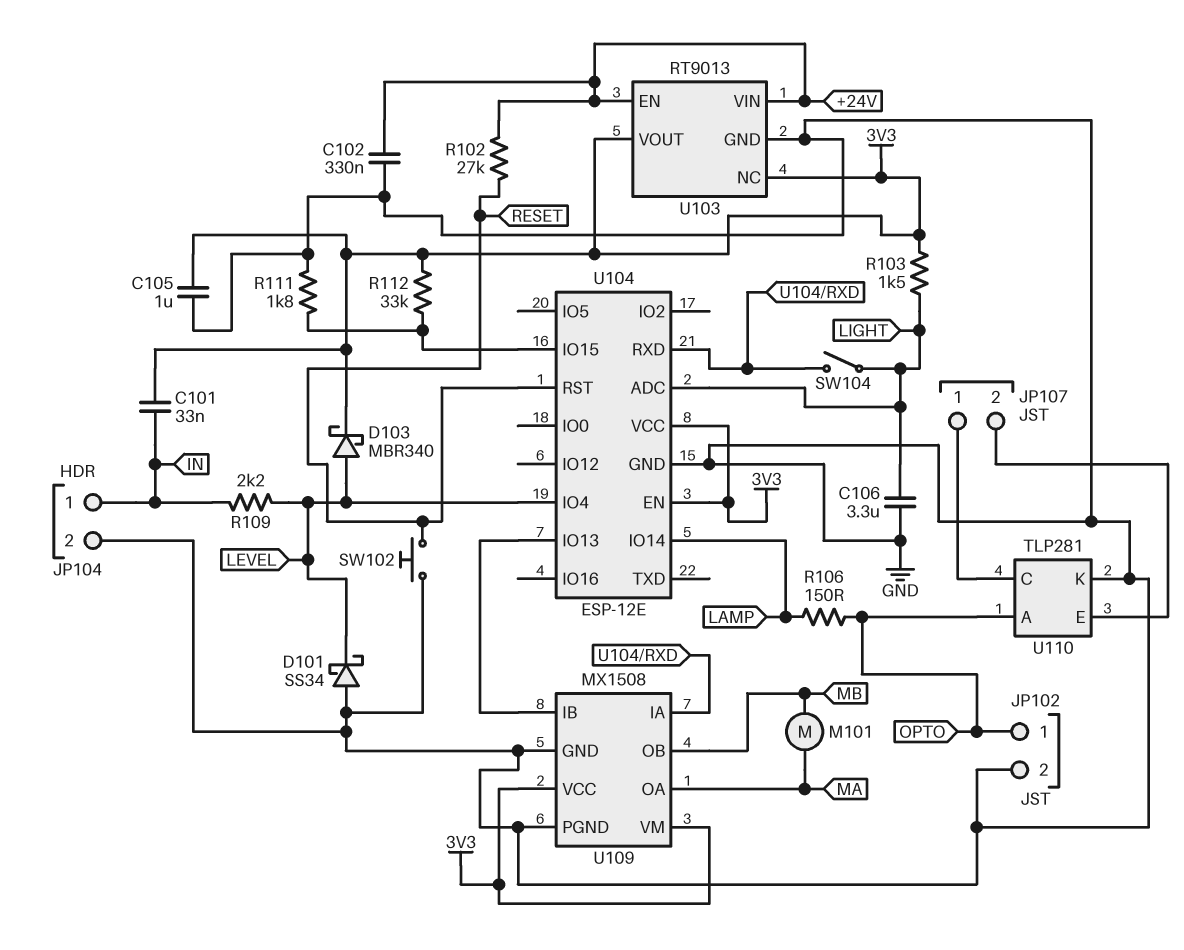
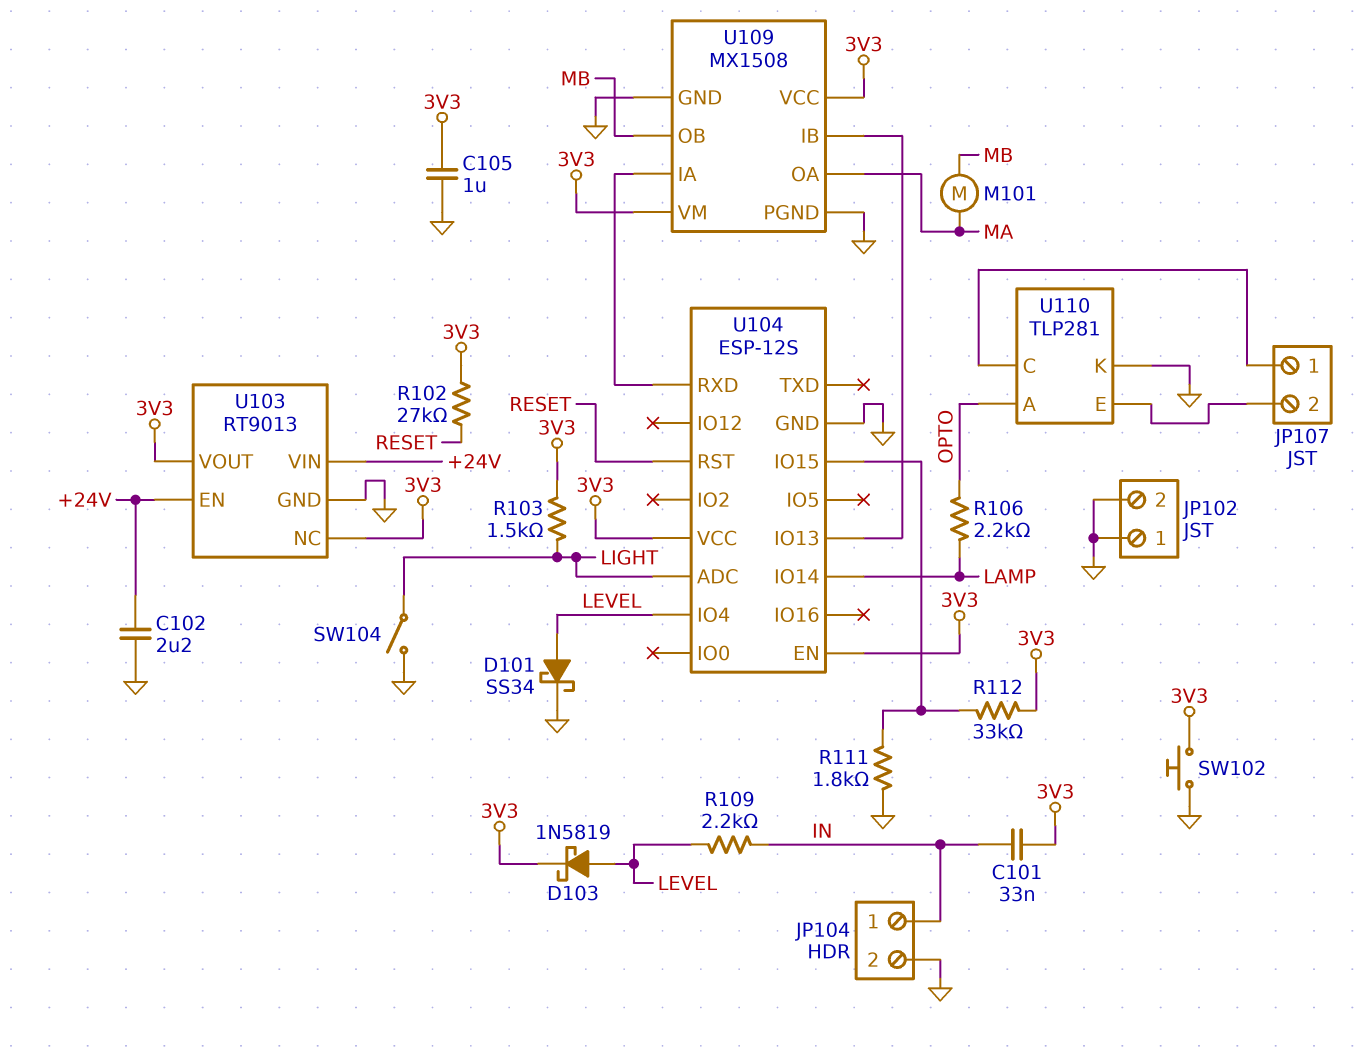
C102: 330nF (+24V, GND) -> 2.2uF (+24V, GND)
C106: 3.3uF (GND, LIGHT) -> none
D101: schottky SS34 (A GND, K LEVEL) -> schottky SS34 (A LEVEL, K GND)
D103: schottky MBR340 (A LEVEL, K 3V3) -> schottky 1N5819 (A LEVEL, K 3V3)
JP102 pin 1: OPTO -> GND
R102: 27k (+24V, RESET) -> 27k (3V3, RESET)
R106: 150 (LAMP, OPTO) -> 2.2k (LAMP, OPTO)
SW102: button (GND, RESET) -> button (3V3, GND)
SW104: switch (LIGHT, U104/RXD) -> switch (GND, LIGHT)
U104: ESP-12E -> ESP-12S

